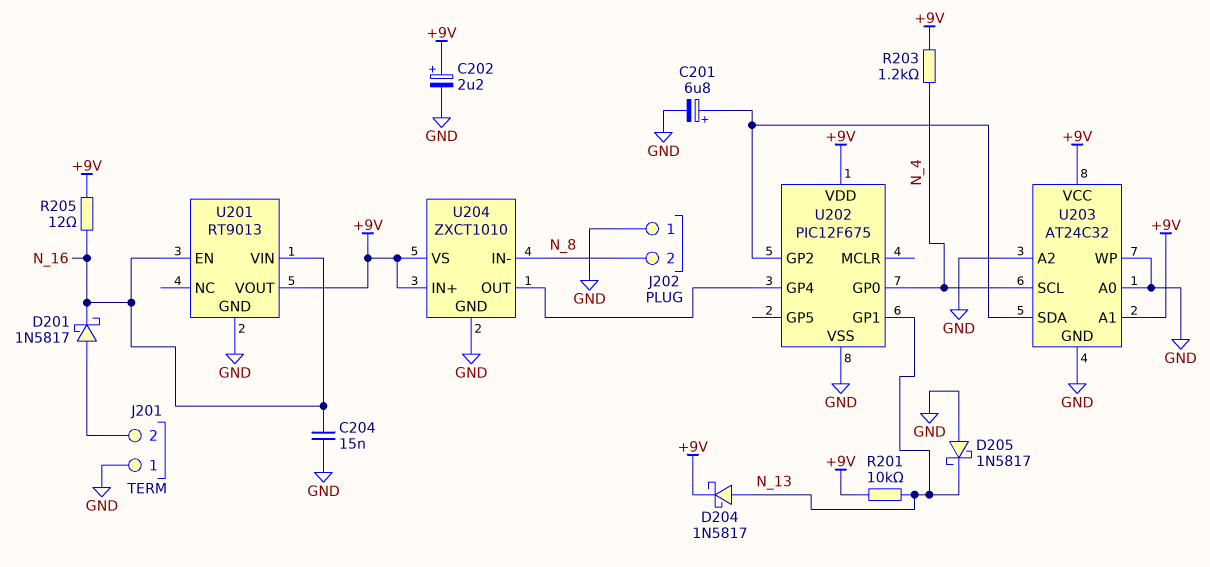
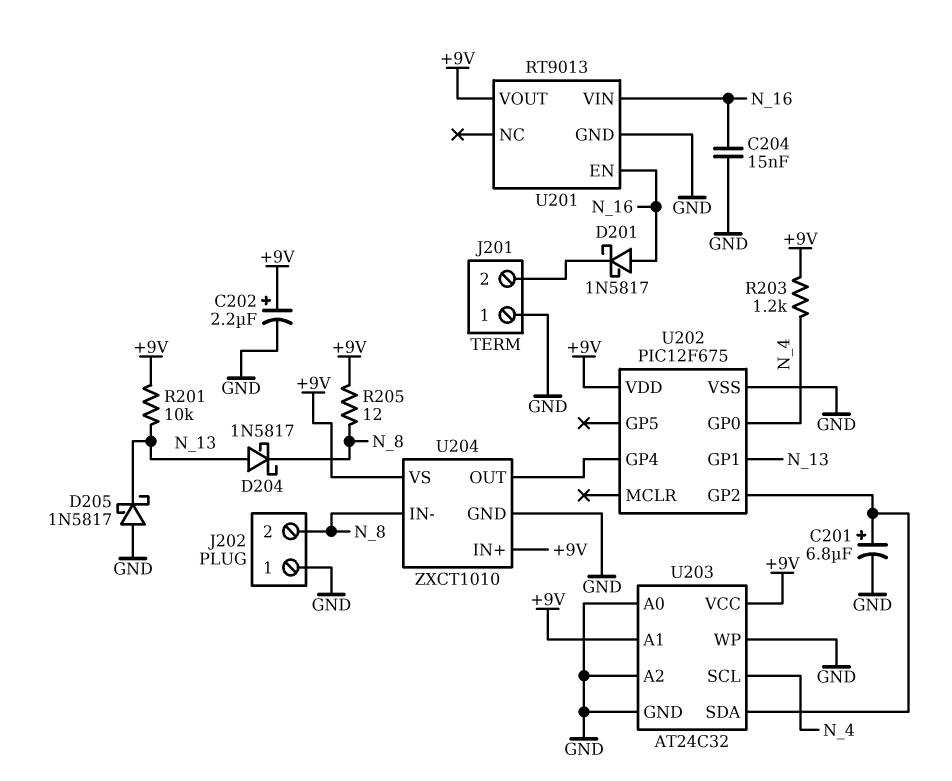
D201: schottky 1N5817 (A J201/2, K N_16) -> schottky 1N5817 (A N_16, K J201/2)
D204: schottky 1N5817 (A N_13, K +9V) -> schottky 1N5817 (A N_13, K N_8)
R205: 12 (+9V, N_16) -> 12 (+9V, N_8)

